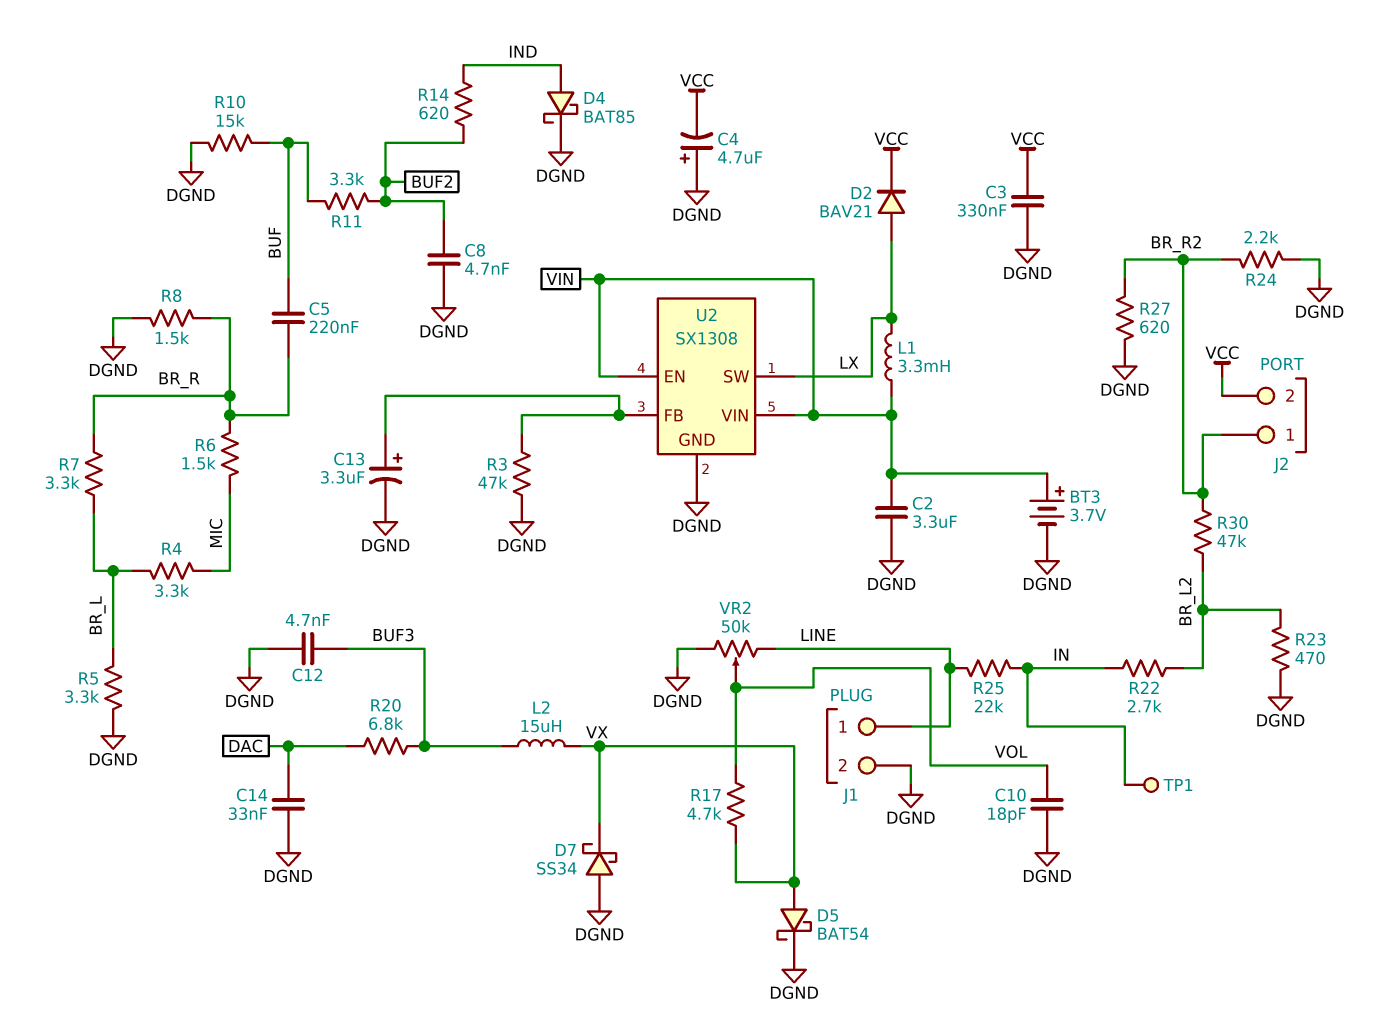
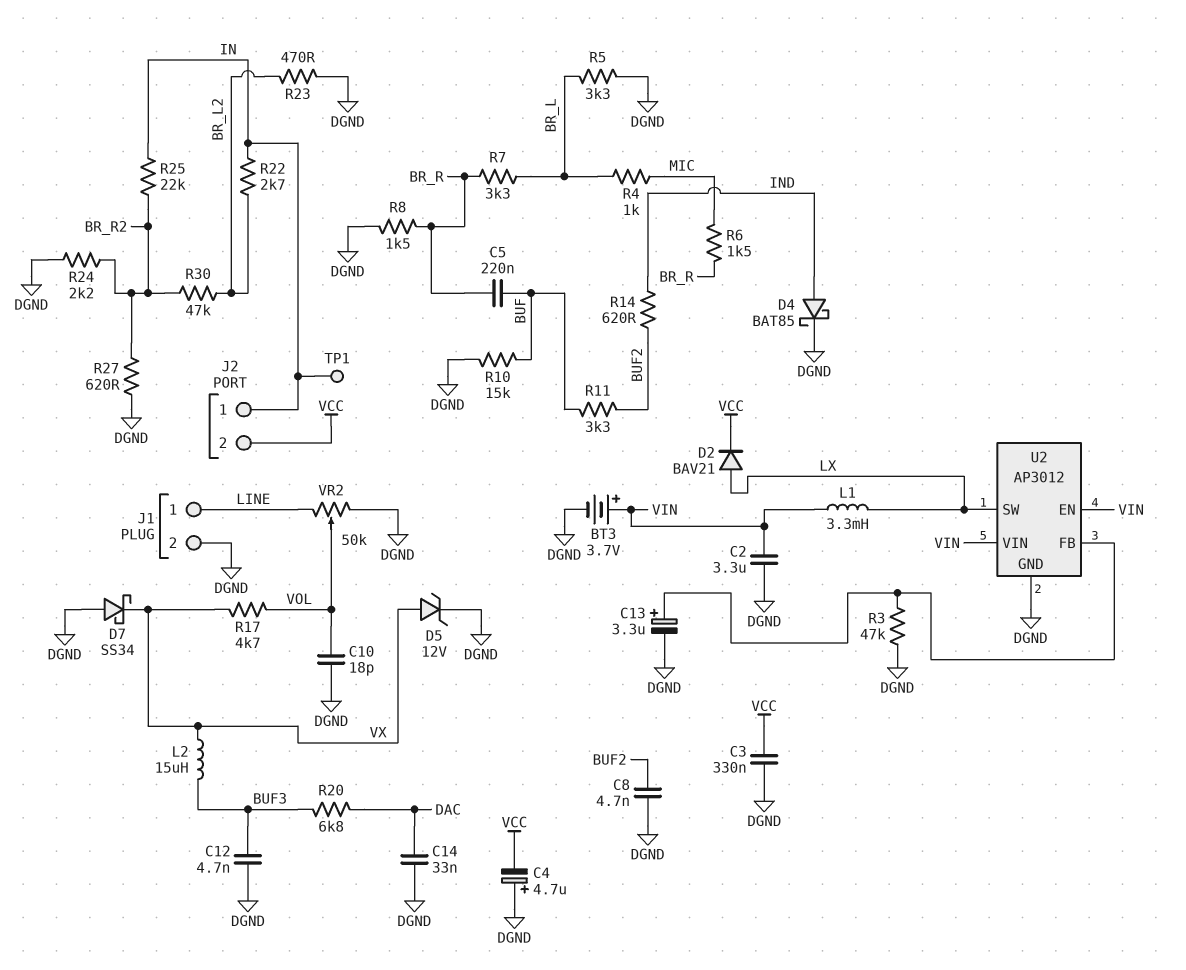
D5: schottky BAT54 (A VX, K DGND) -> zener 12V (A VX, K DGND)
J2 pin 1: BR_R2 -> IN
R4: 3.3k (BR_L, MIC) -> 1k (BR_L, MIC)
R25: 22k (IN, LINE) -> 22k (BR_R2, IN)
U2: SX1308 -> AP3012

